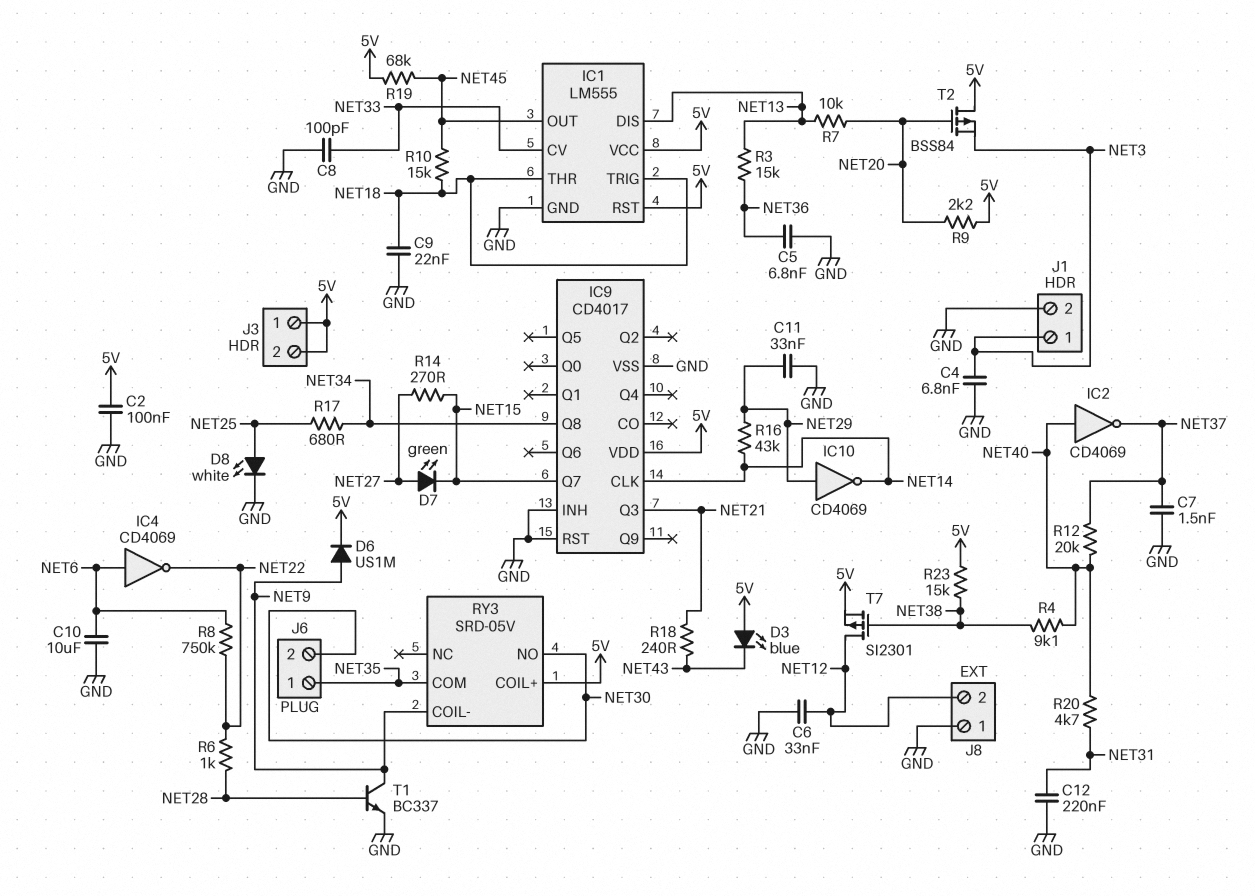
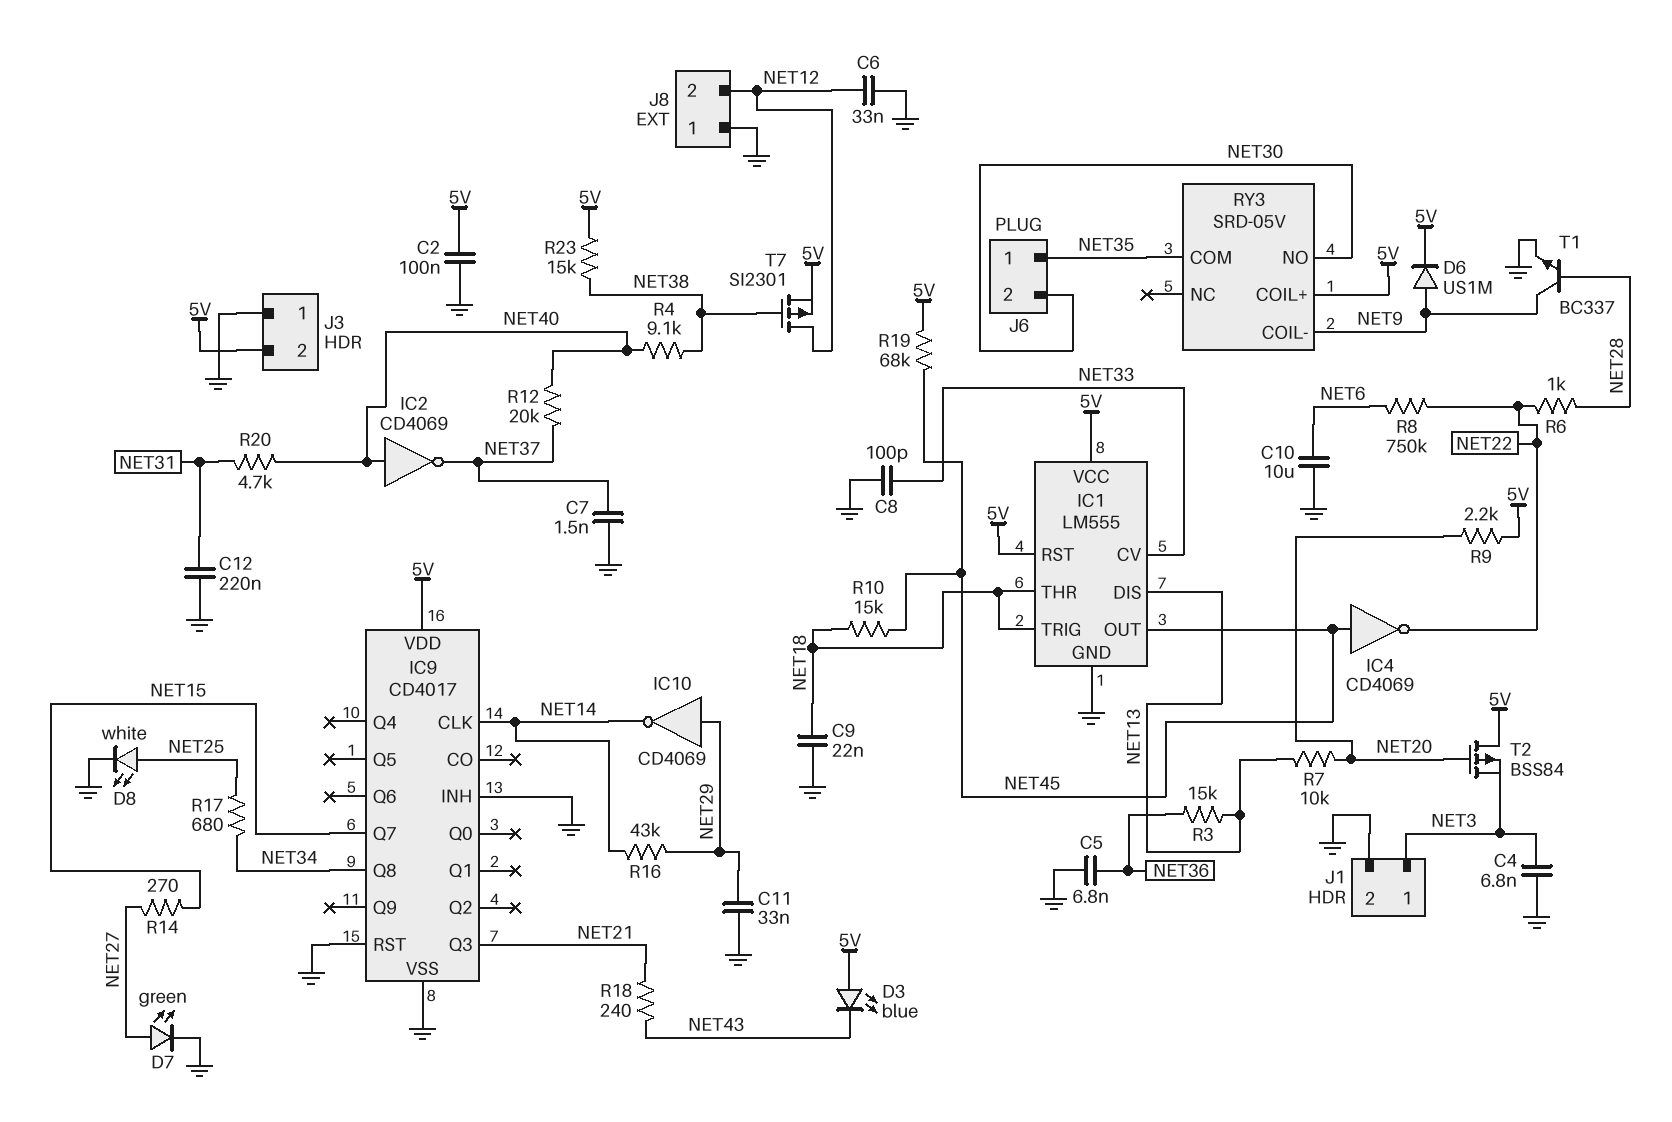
D7: LED green (A NET27, K NET15) -> LED green (A NET27, K GND)
IC4: NOT CD4069 (in NET6, out NET22) -> NOT CD4069 (in NET45, out NET22)
J3 pin 1: 5V -> GND

